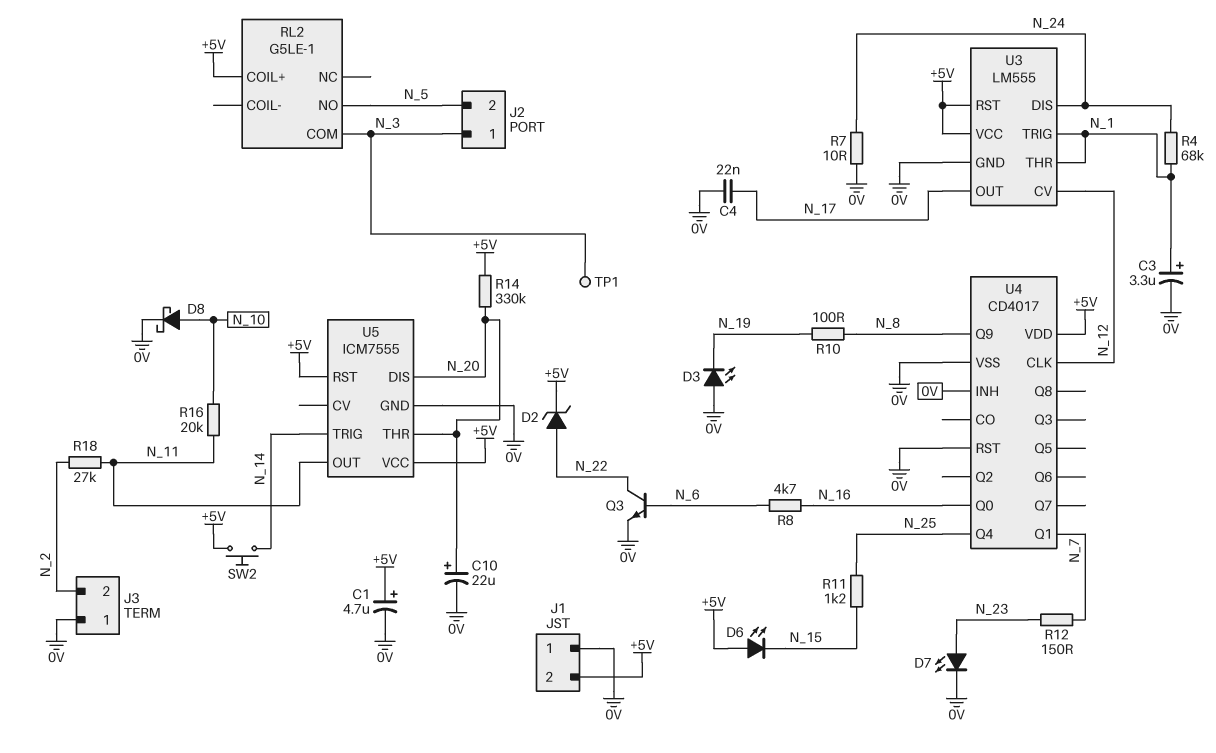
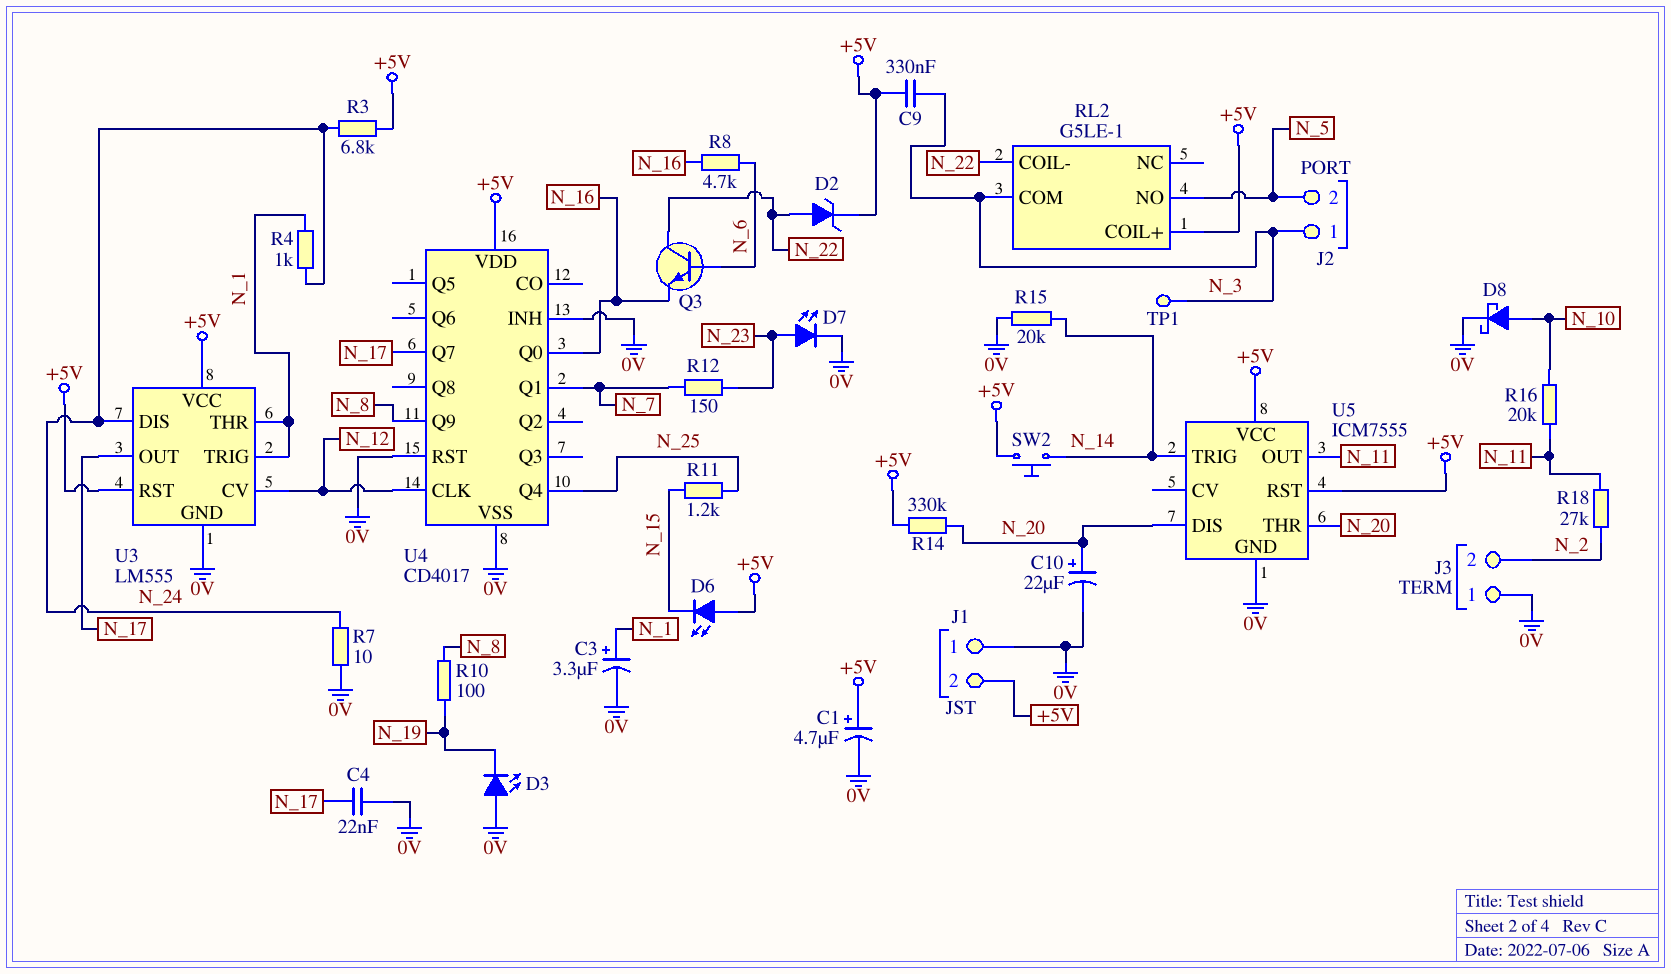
C9: none -> 330nF (+5V, N_3)
Q3: NPN (B N_6, C N_22, E 0V) -> NPN (B N_6, C N_22, E N_16)
R3: none -> 6.8k (+5V, N_24)
R4: 68k (N_1, N_24) -> 1k (N_1, N_24)
R15: none -> 20k (0V, N_14)
RL2 pin COIL-: none -> N_22
U4 pin Q7: none -> N_17

